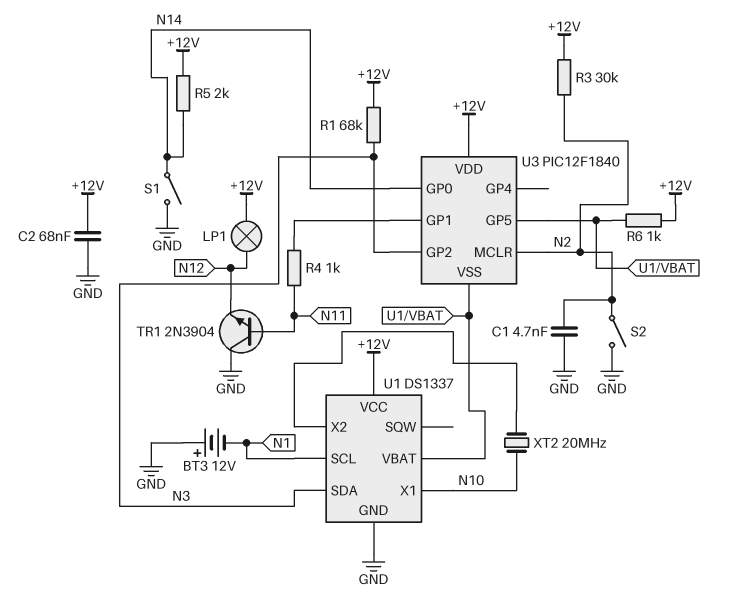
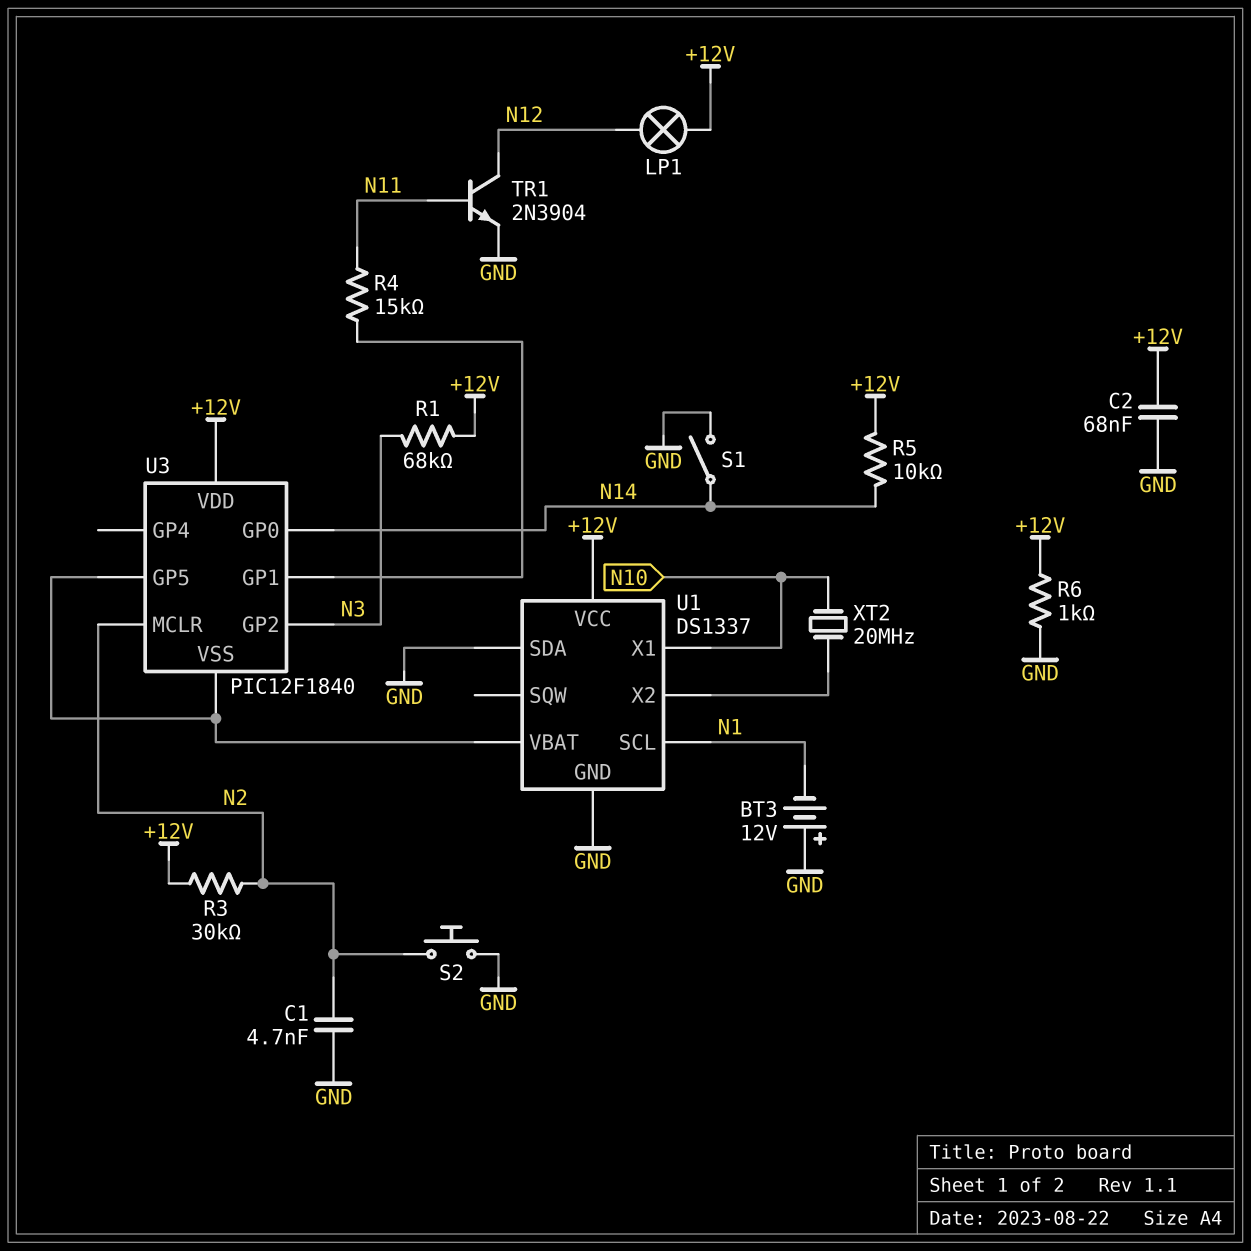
R4: 1k (N11, U3/GP1) -> 15k (N11, U3/GP1)
R5: 2k (+12V, N14) -> 10k (+12V, N14)
R6: 1k (+12V, U1/VBAT) -> 1k (+12V, GND)
S2: switch (GND, N2) -> button (GND, N2)
TR1: NPN 2N3904 (B N11, C GND, E N12) -> NPN 2N3904 (B N11, C N12, E GND)
U1 pin SDA: N3 -> GND

